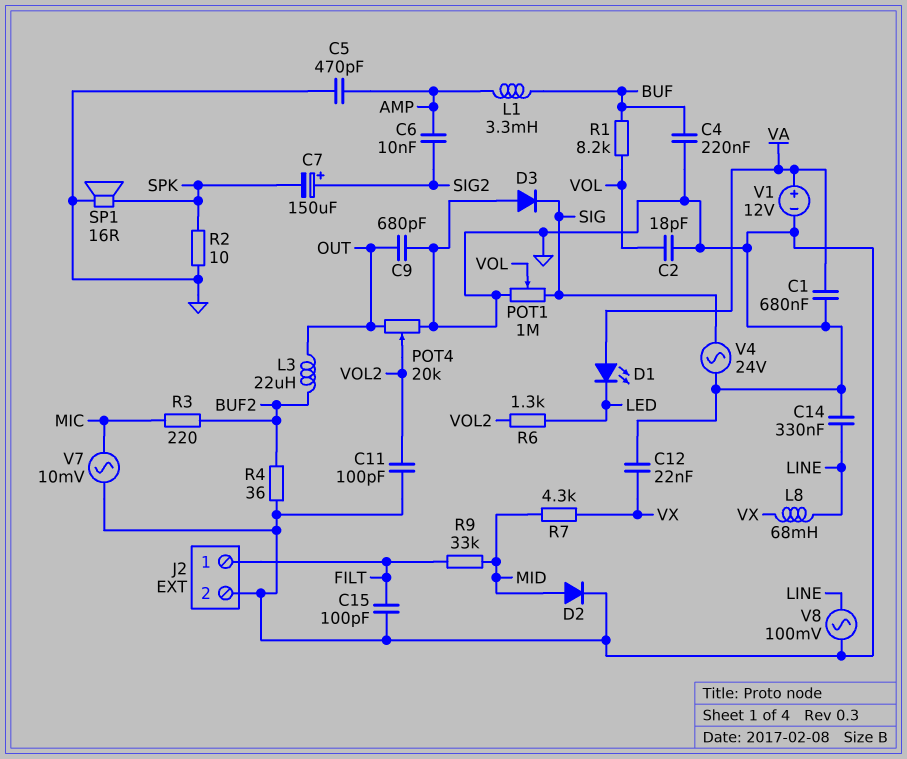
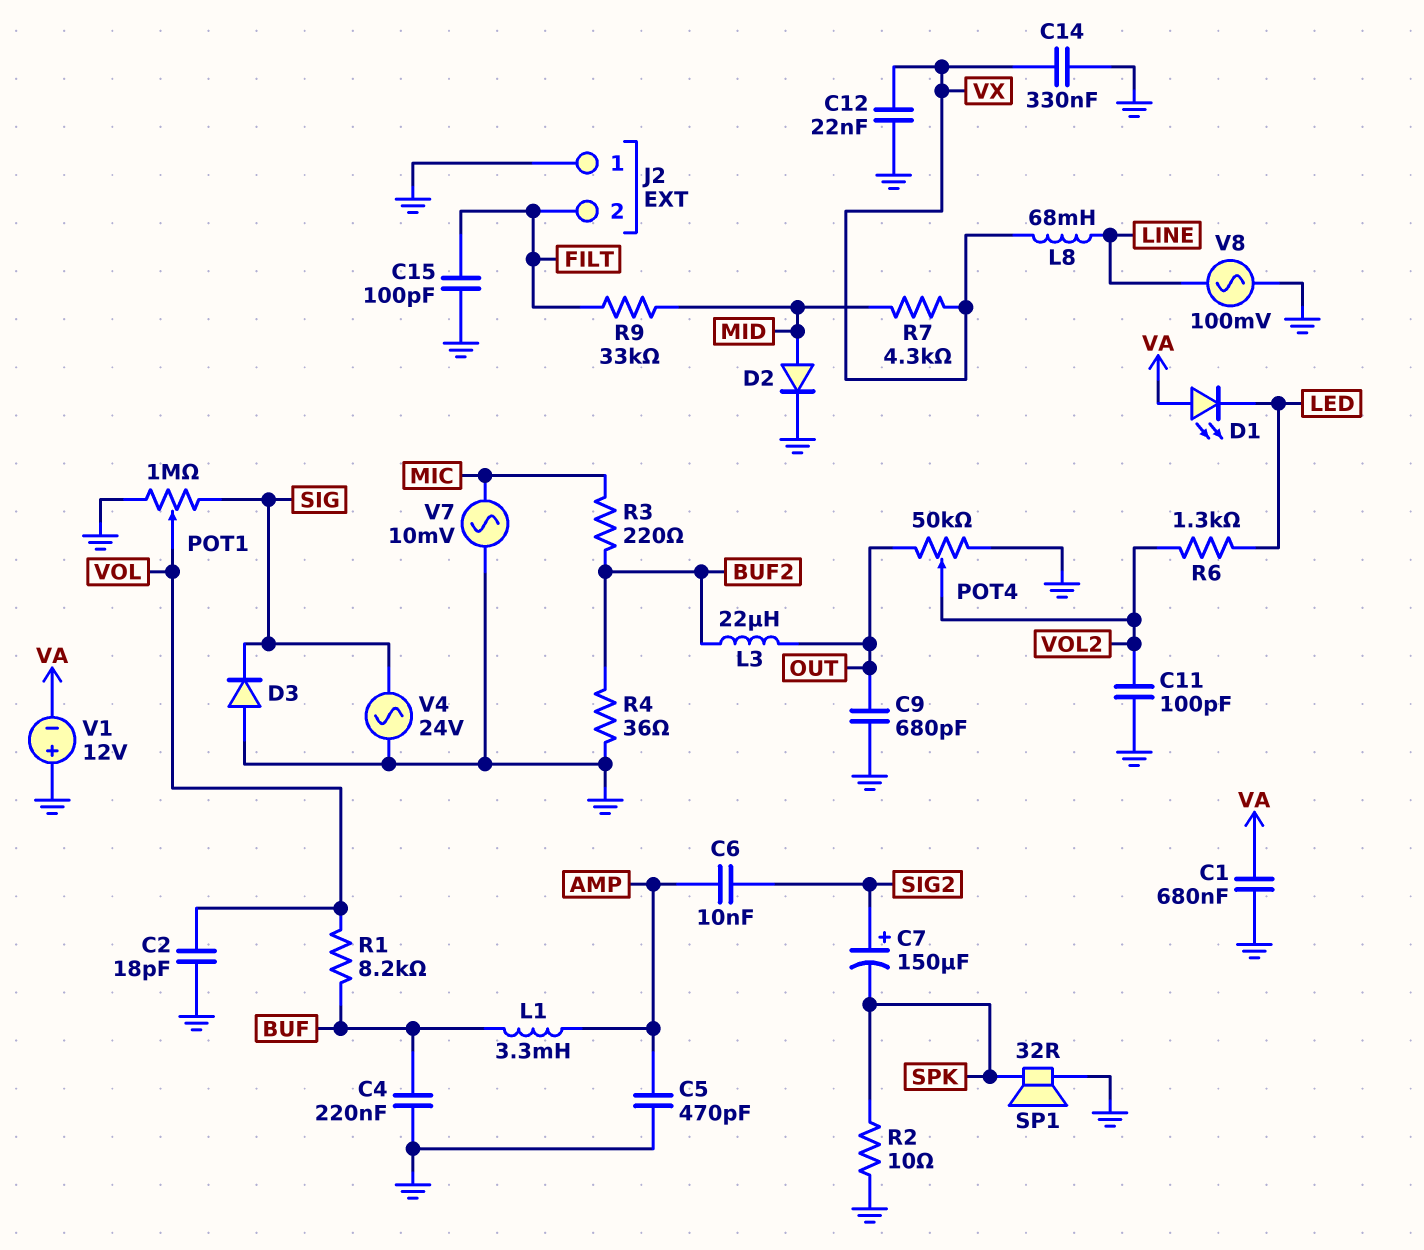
C14: 330nF (GND, LINE) -> 330nF (GND, VX)
J2 pin 1: FILT -> GND
J2 pin 2: GND -> FILT
POT4: 20k (GND, OUT, wiper VOL2) -> 50k (GND, OUT, wiper VOL2)
SP1: speaker 16R (GND, SPK) -> speaker 32R (GND, SPK)
V1: 12V (plus VA, minus GND) -> 12V (plus GND, minus VA)

